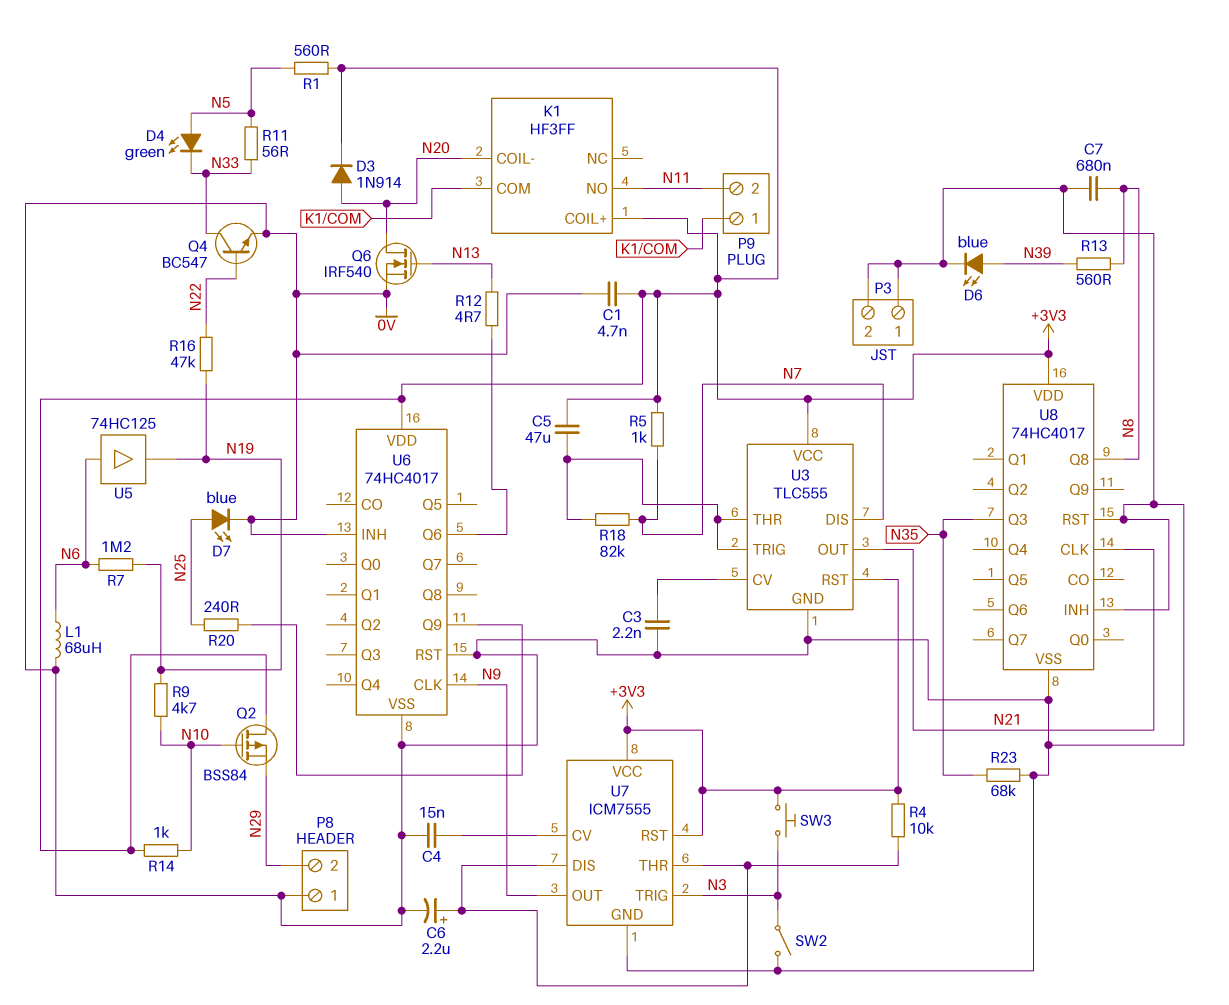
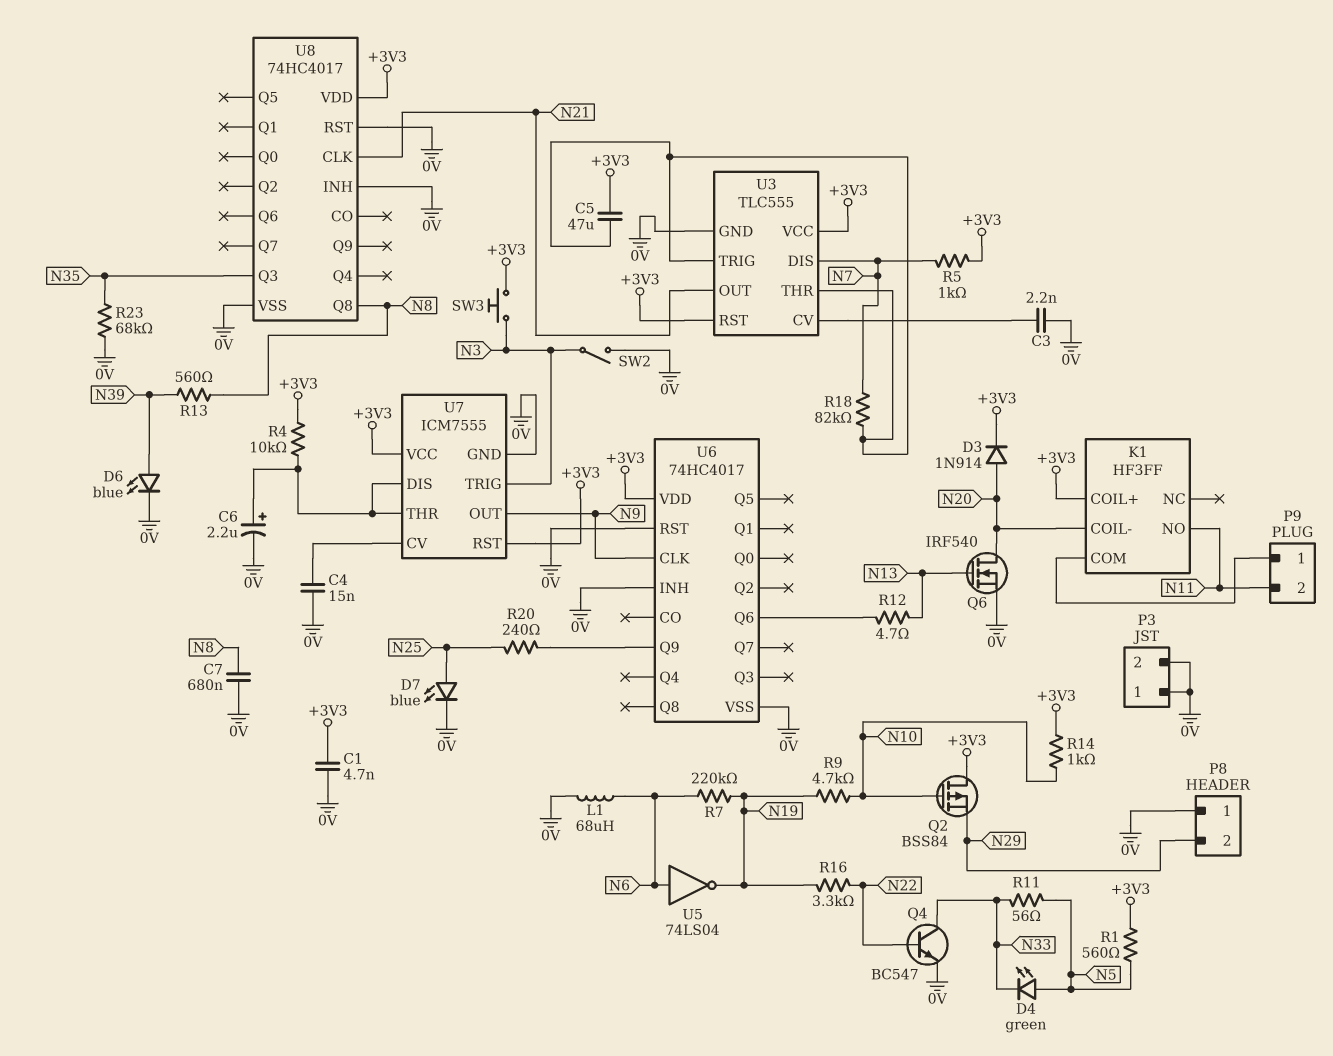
R7: 1.2M (N6, N19) -> 220k (N6, N19)
R16: 47k (N19, N22) -> 3.3k (N19, N22)
U5: buffer 74HC125 (in N6, out N19) -> NOT 74LS04 (in N6, out N19)

